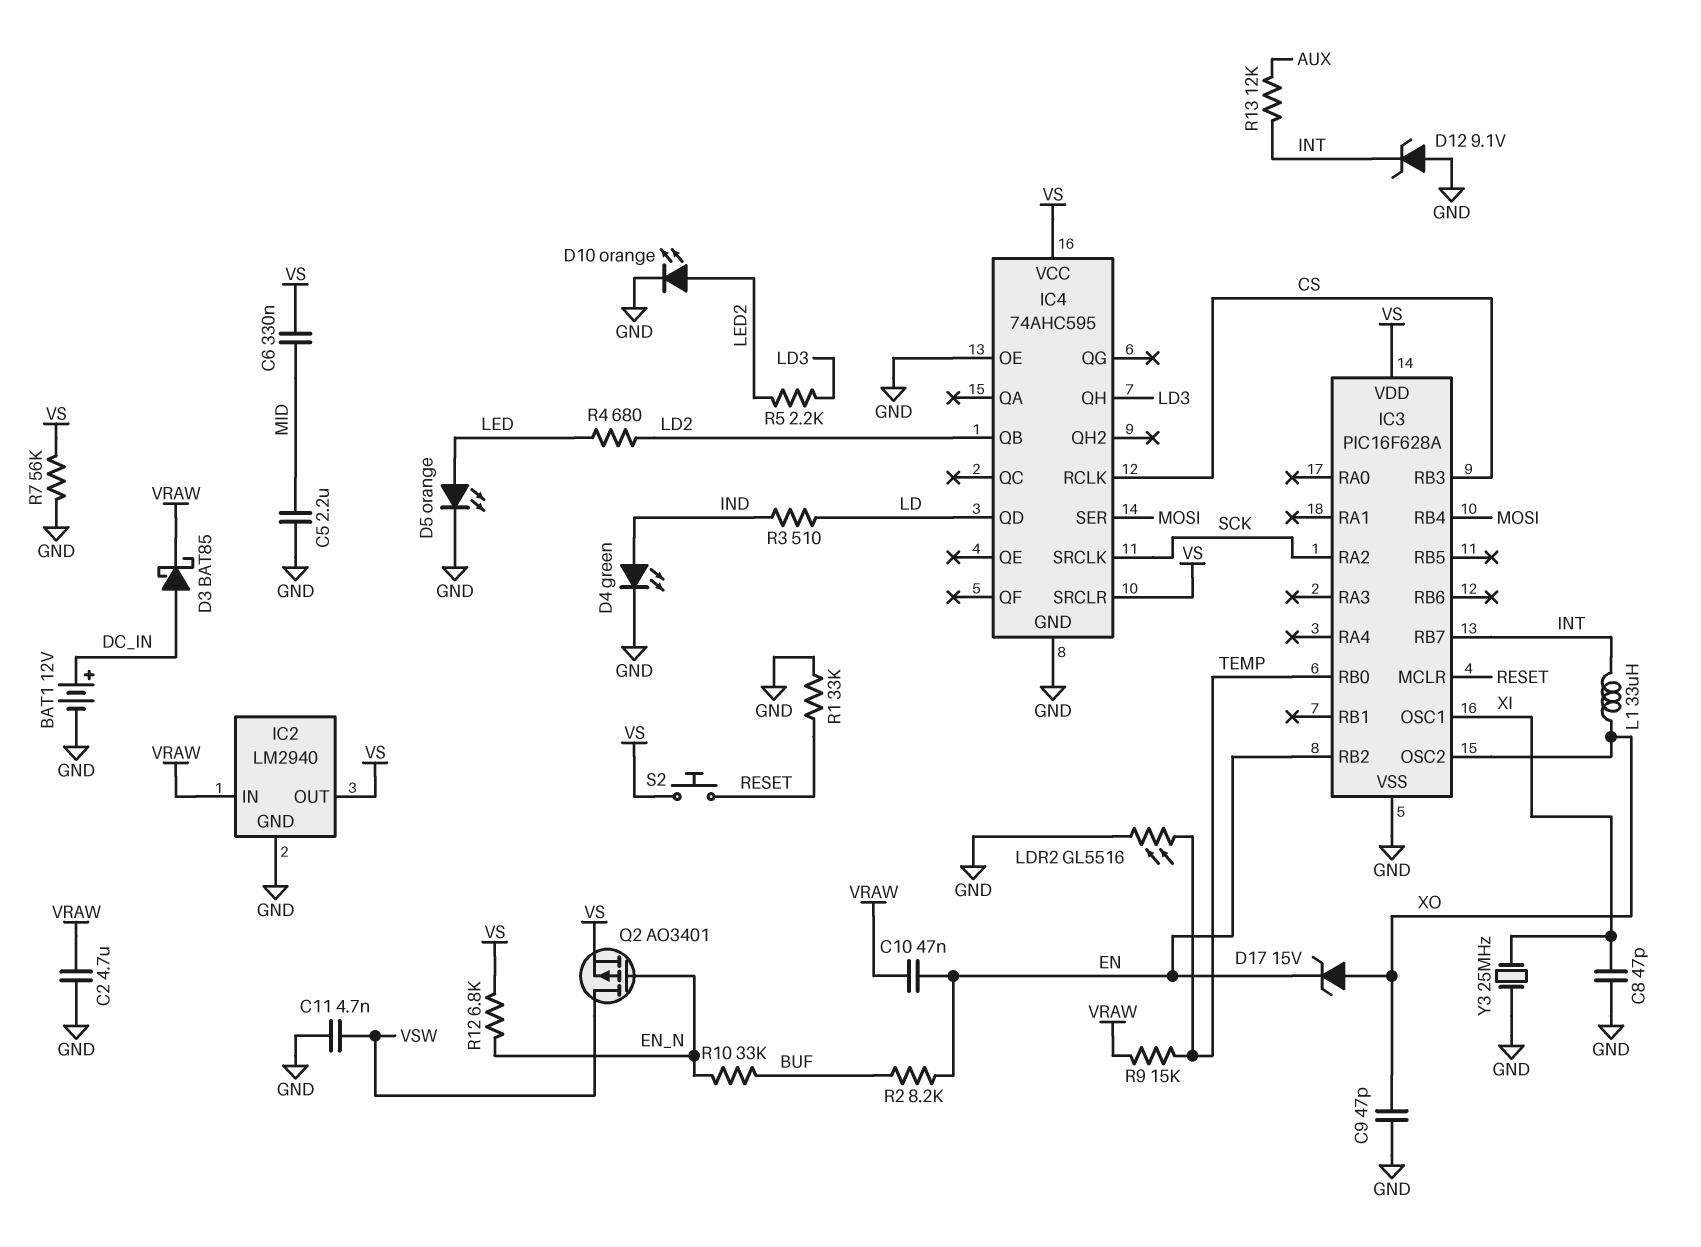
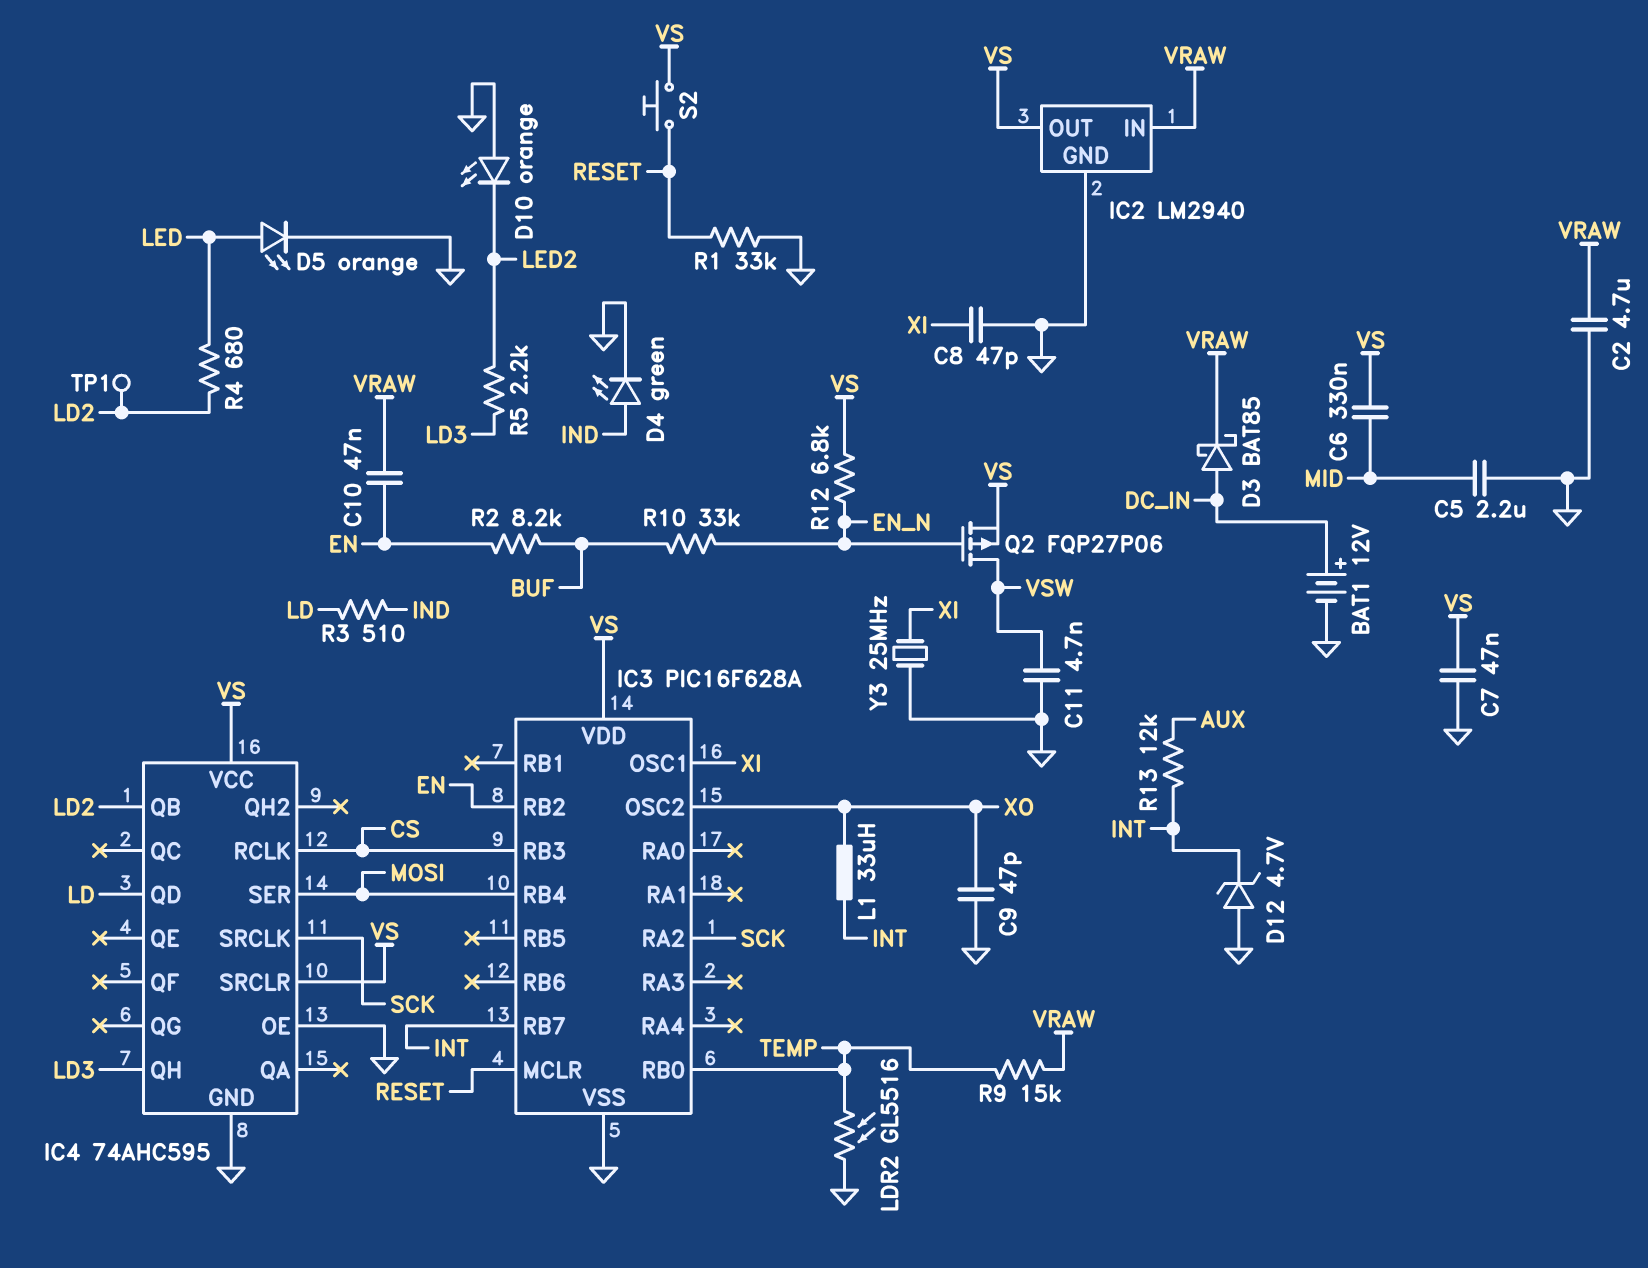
C7: none -> 47nF (GND, VS)
D10: LED orange (A LED2, K GND) -> LED orange (A GND, K LED2)
D12: zener 9.1V (A GND, K INT) -> zener 4.7V (A GND, K INT)
D17: zener 15V (A XO, K EN) -> none
Q2: PMOS AO3401 (G EN_N, D VSW, S VS) -> PMOS FQP27P06 (G EN_N, D VSW, S VS)
R7: 56k (GND, VS) -> none
TP1: none -> test point (LD2)

